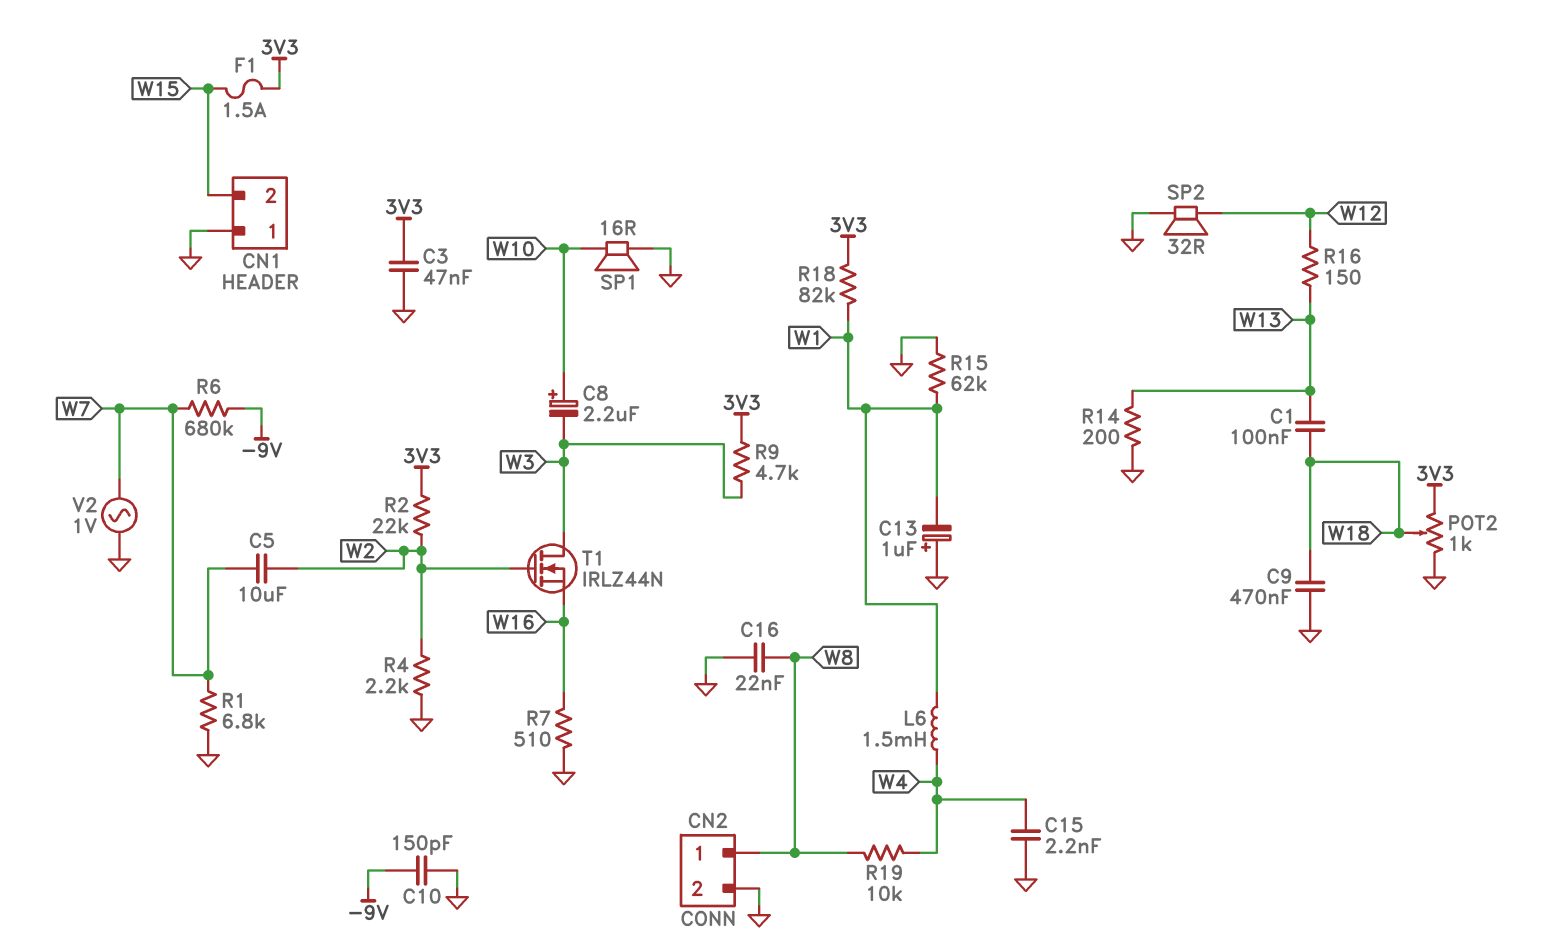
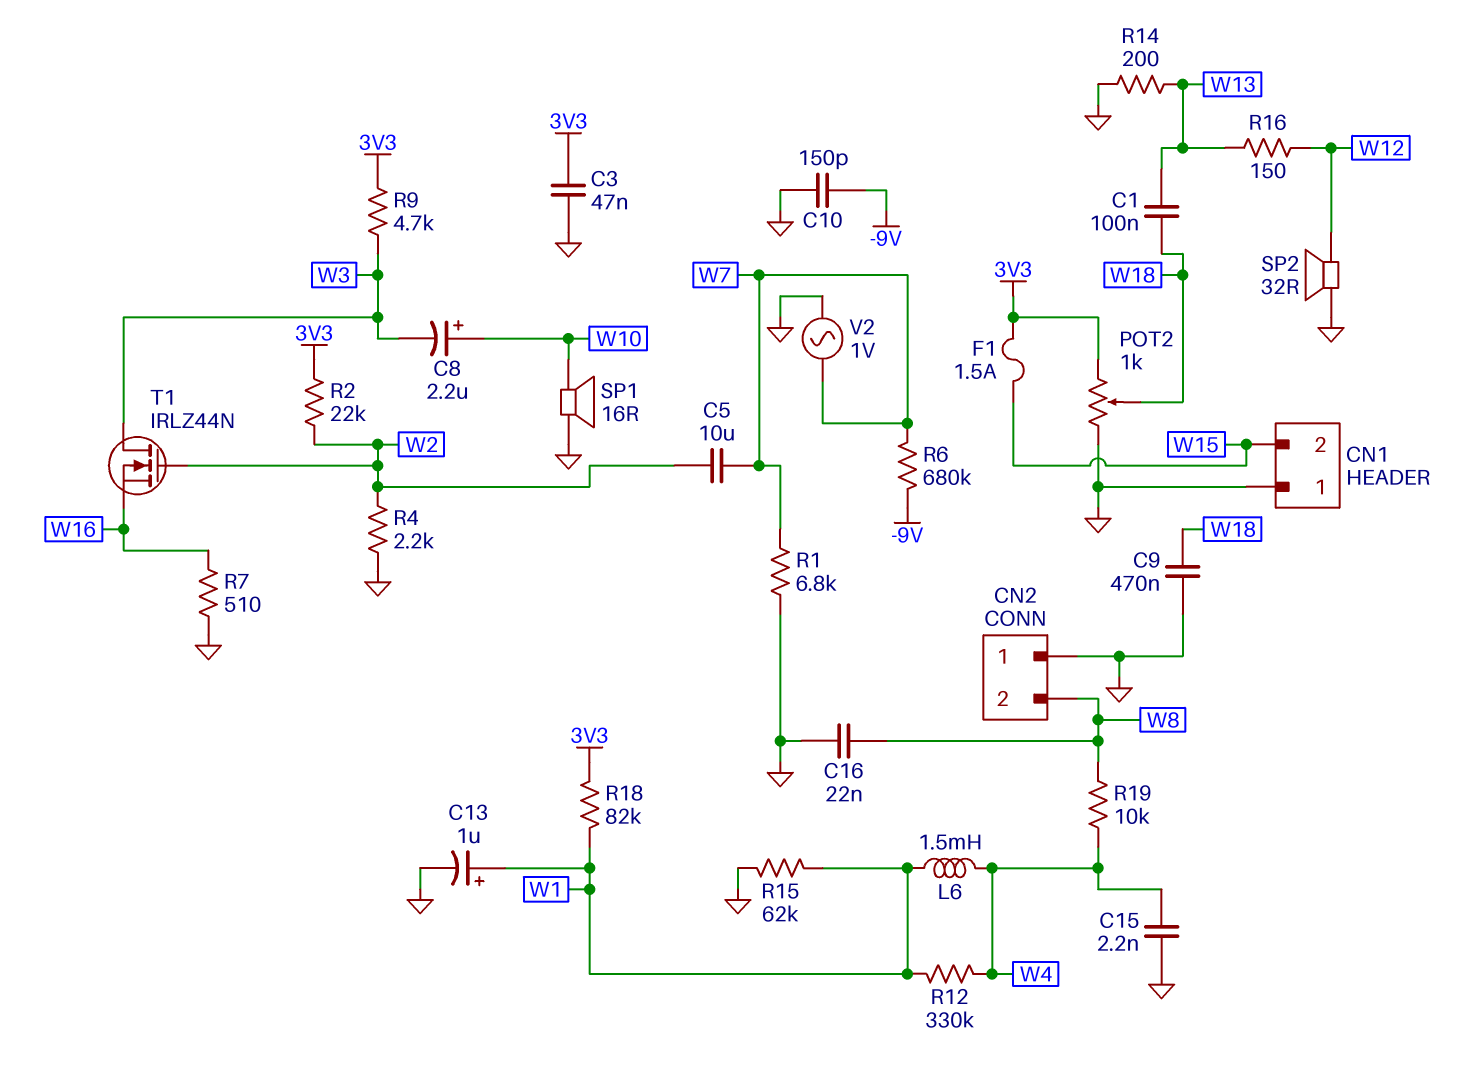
C13: 1uF (plus GND, minus W1) -> 1uF (plus W1, minus GND)
CN2 pin 1: W8 -> GND
CN2 pin 2: GND -> W8
R12: none -> 330k (W1, W4)

